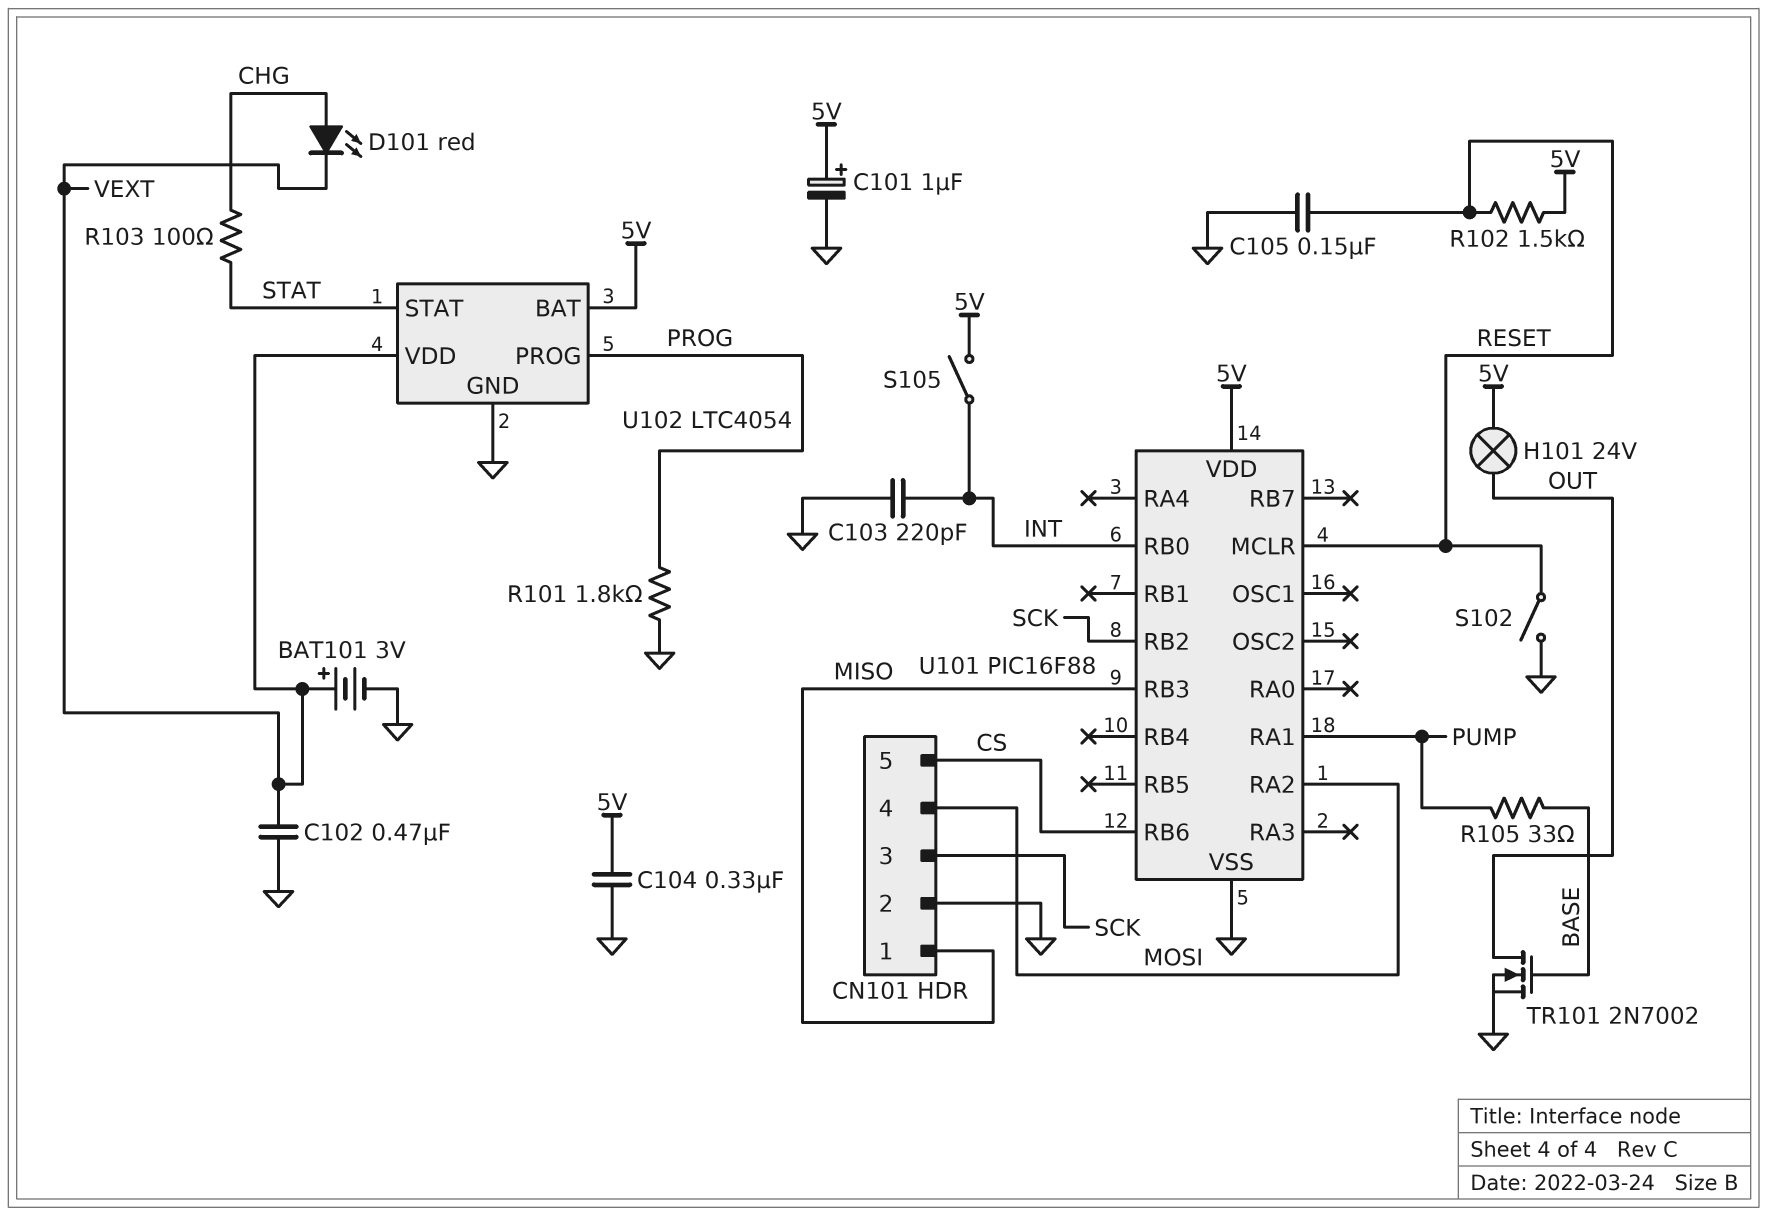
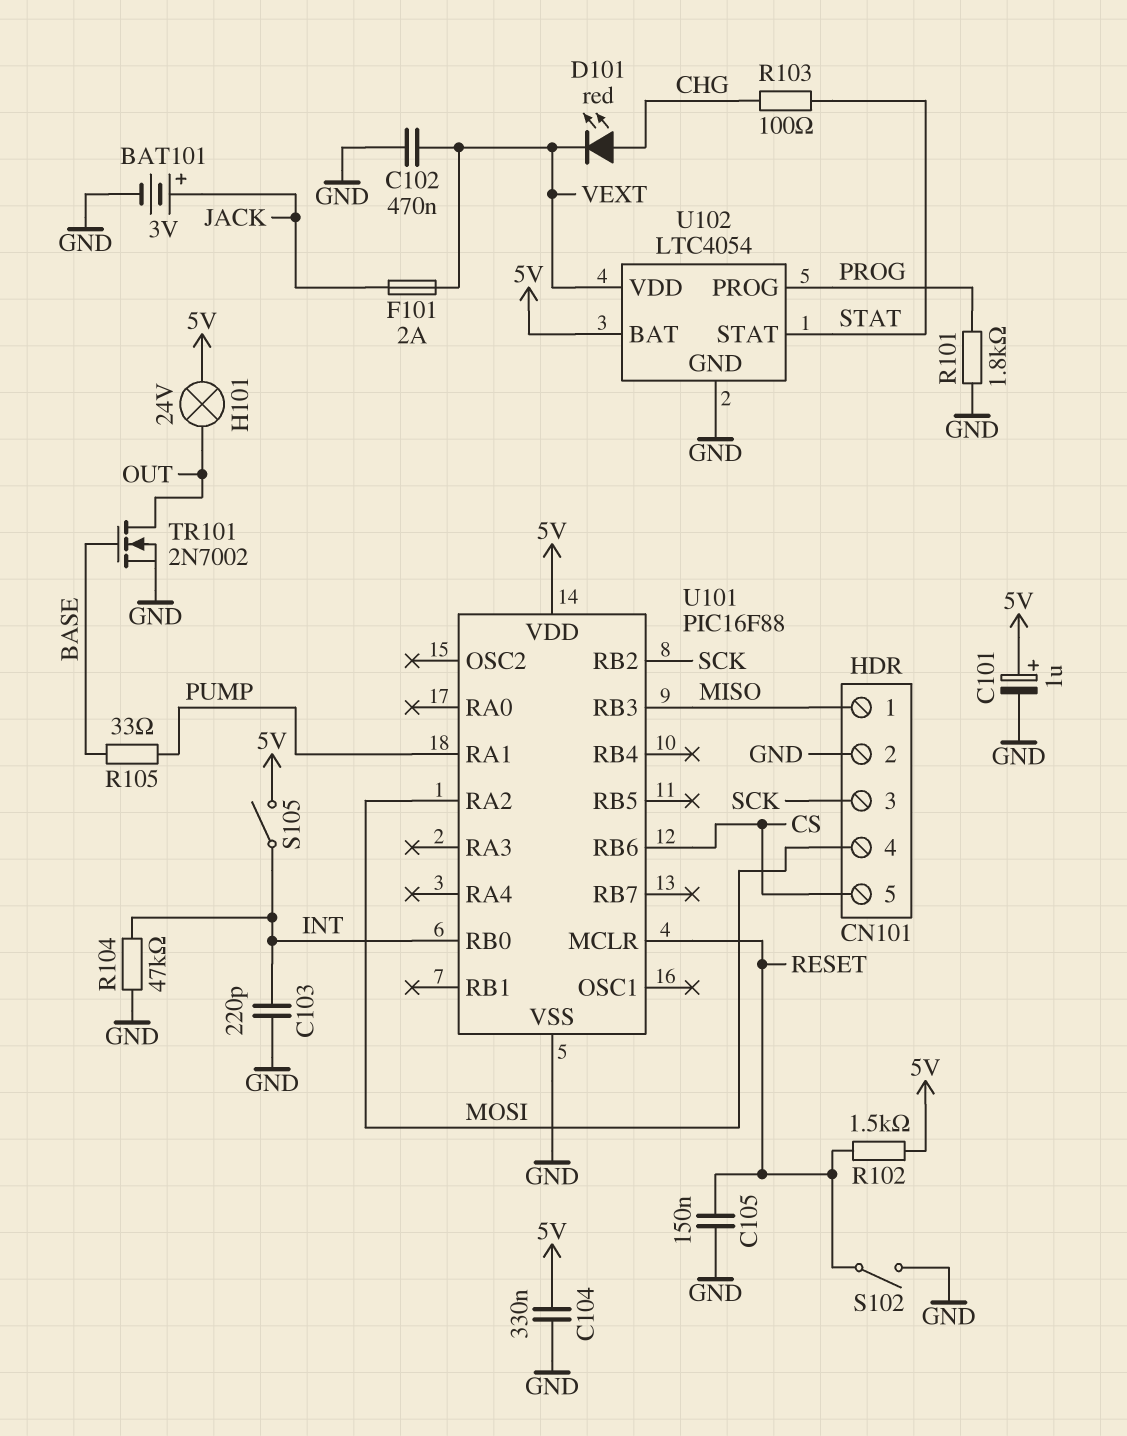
BAT101: 3V (plus VEXT, minus GND) -> 3V (plus JACK, minus GND)
F101: none -> 2A (JACK, VEXT)
R104: none -> 47k (GND, INT)

